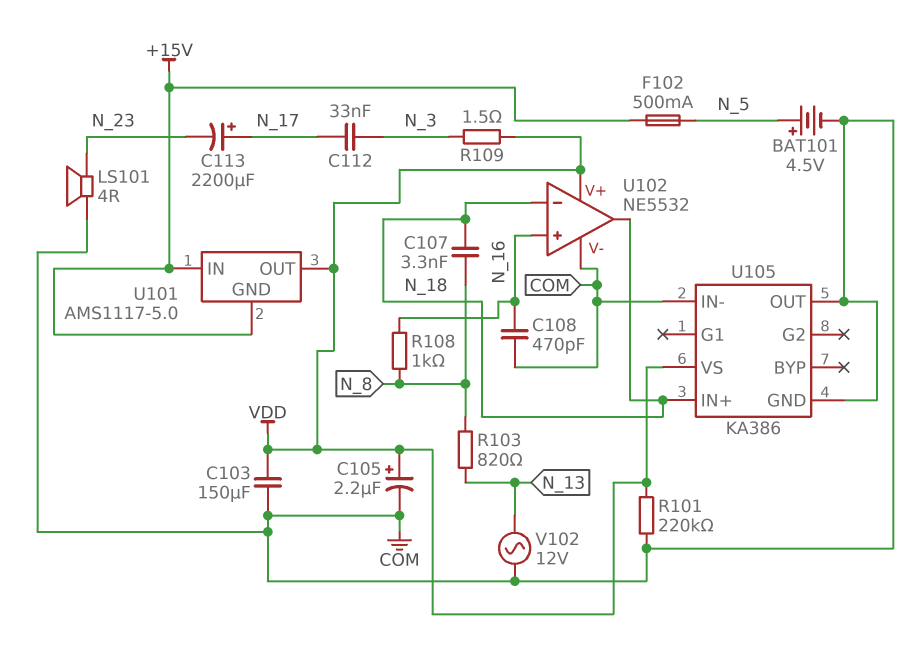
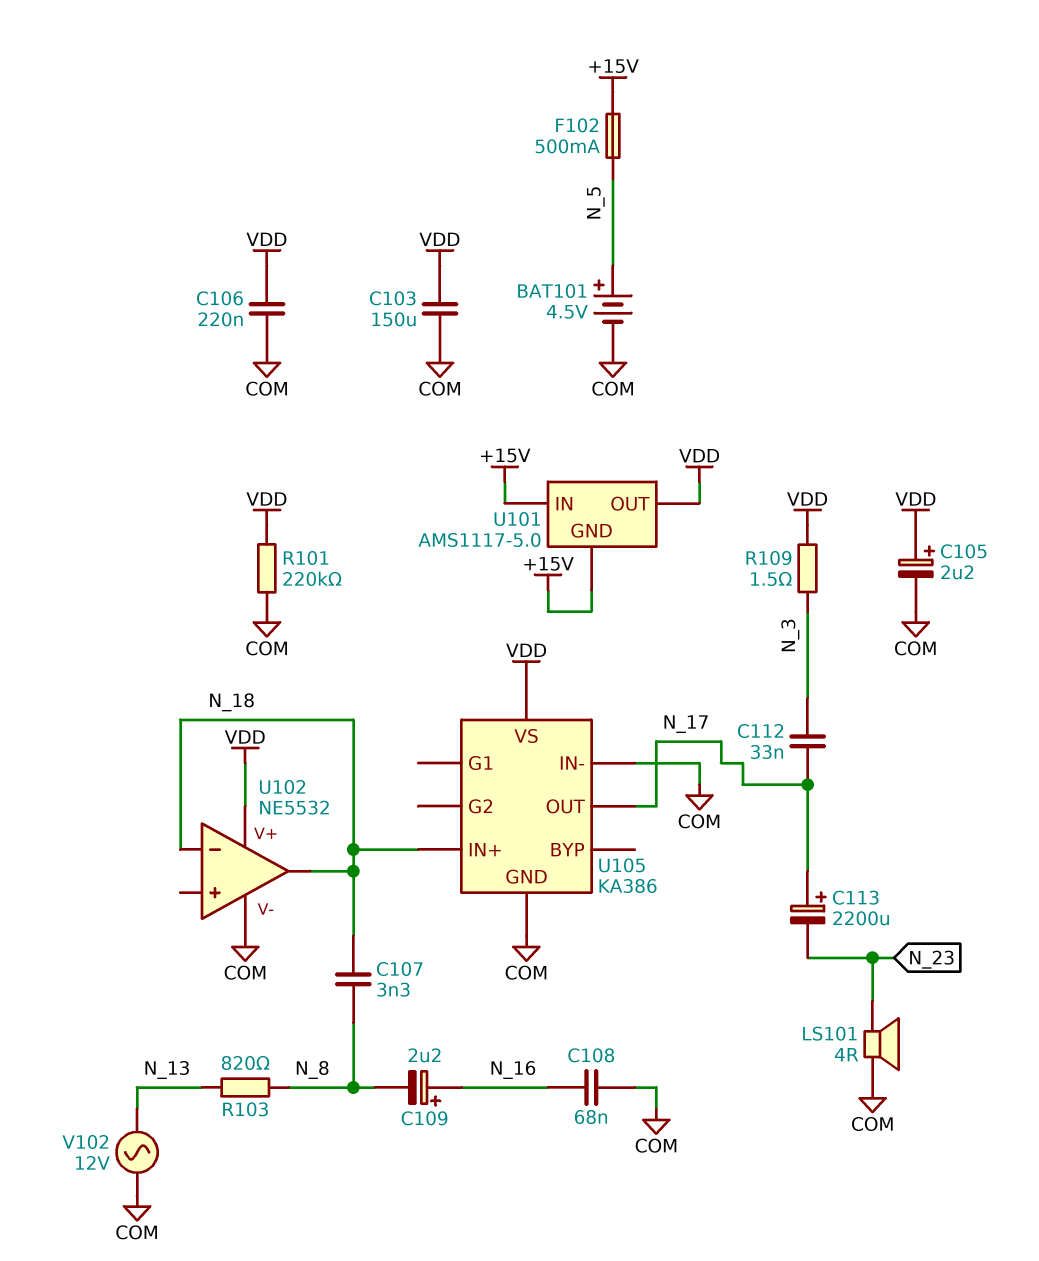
C106: none -> 220nF (COM, VDD)
C108: 470pF (COM, N_16) -> 68nF (COM, N_16)
C109: none -> 2.2uF (plus N_16, minus N_8)
R108: 1k (N_8, N_16) -> none
U102 pin in+: N_16 -> none
U105 pin OUT: COM -> N_17

